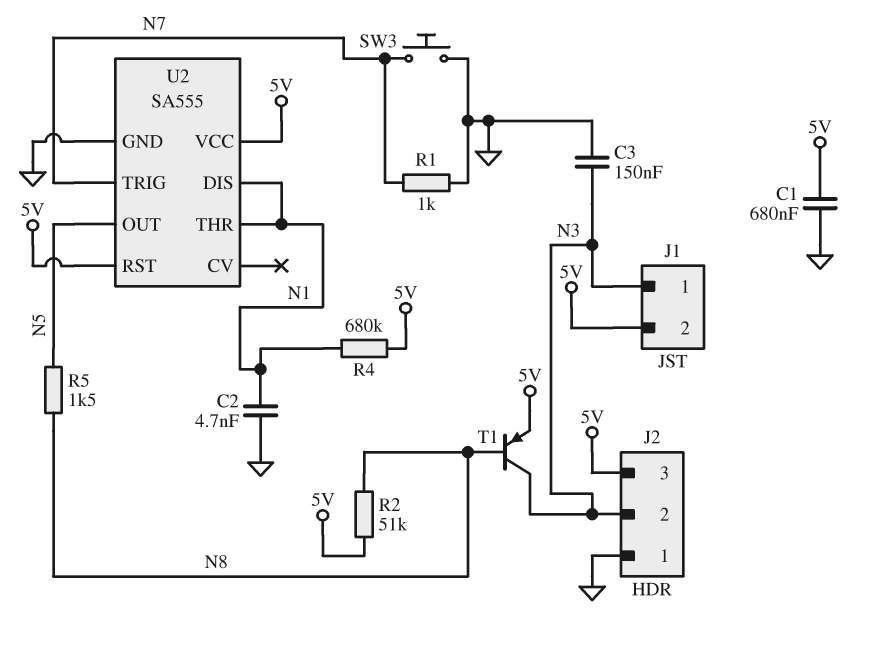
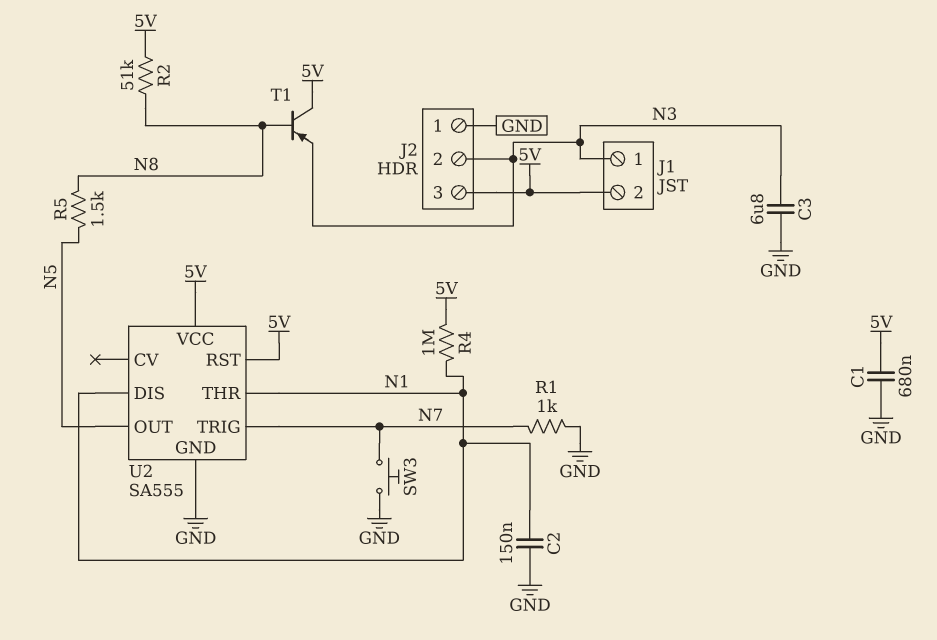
C2: 4.7nF (GND, N1) -> 150nF (GND, N1)
C3: 150nF (GND, N3) -> 6.8uF (GND, N3)
R4: 680k (5V, N1) -> 1M (5V, N1)
T1: PNP (B N8, C N3, E 5V) -> PNP (B N8, C 5V, E N3)

